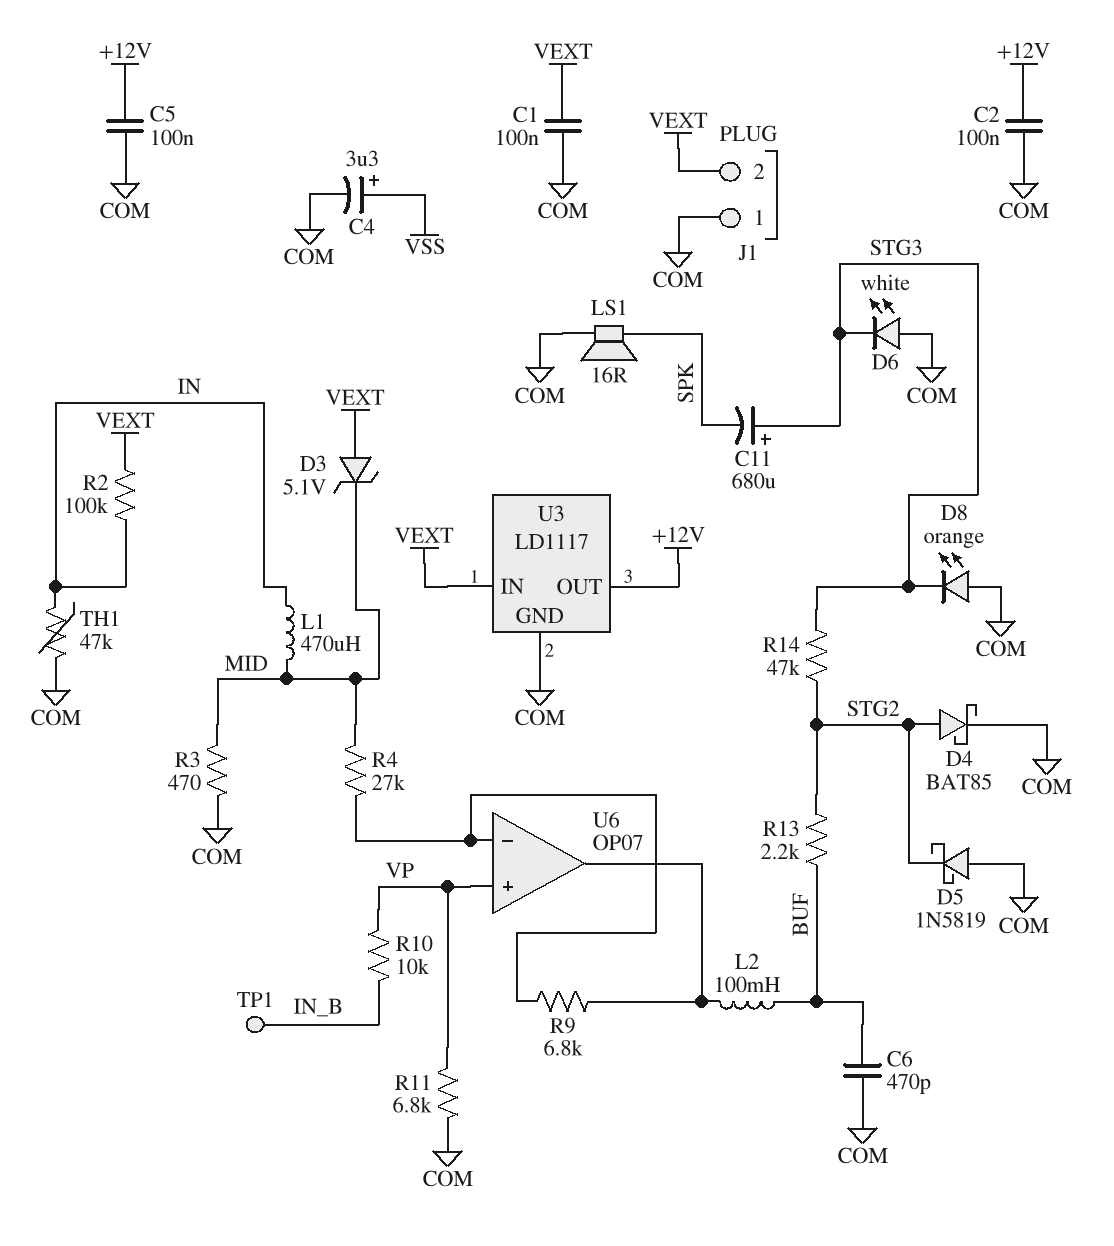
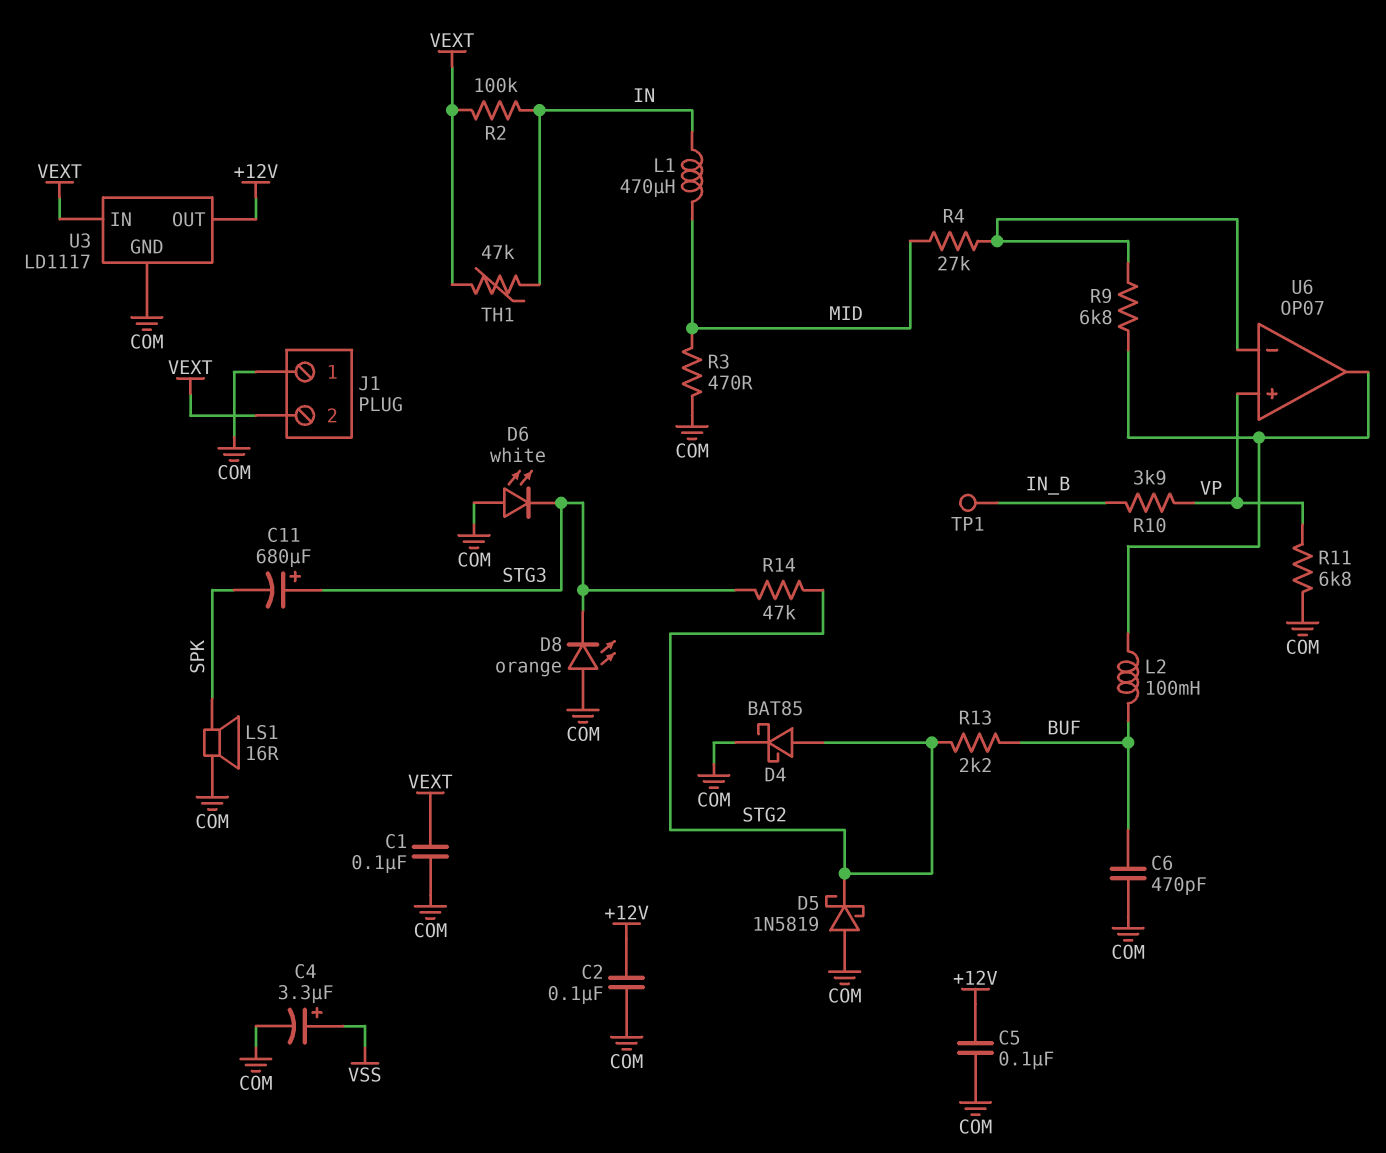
D3: zener 5.1V (A VEXT, K MID) -> none
R10: 10k (IN_B, VP) -> 3.9k (IN_B, VP)
TH1: 47k (COM, IN) -> 47k (IN, VEXT)

